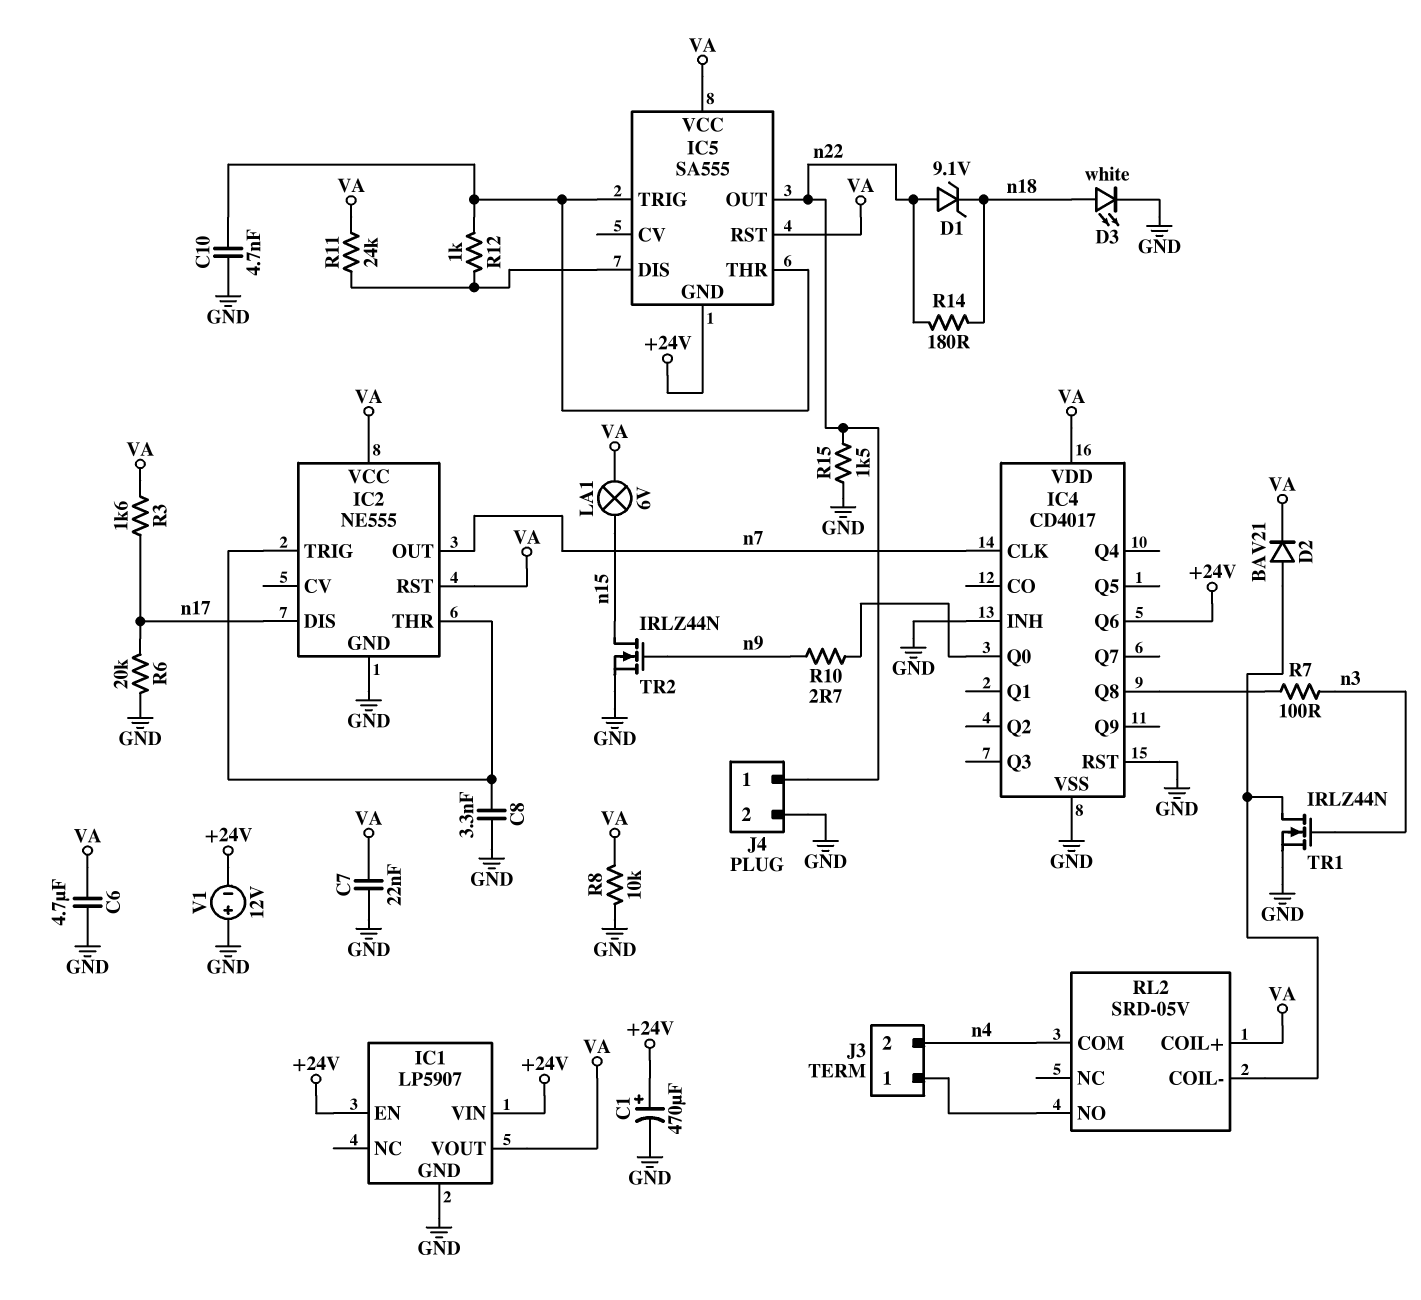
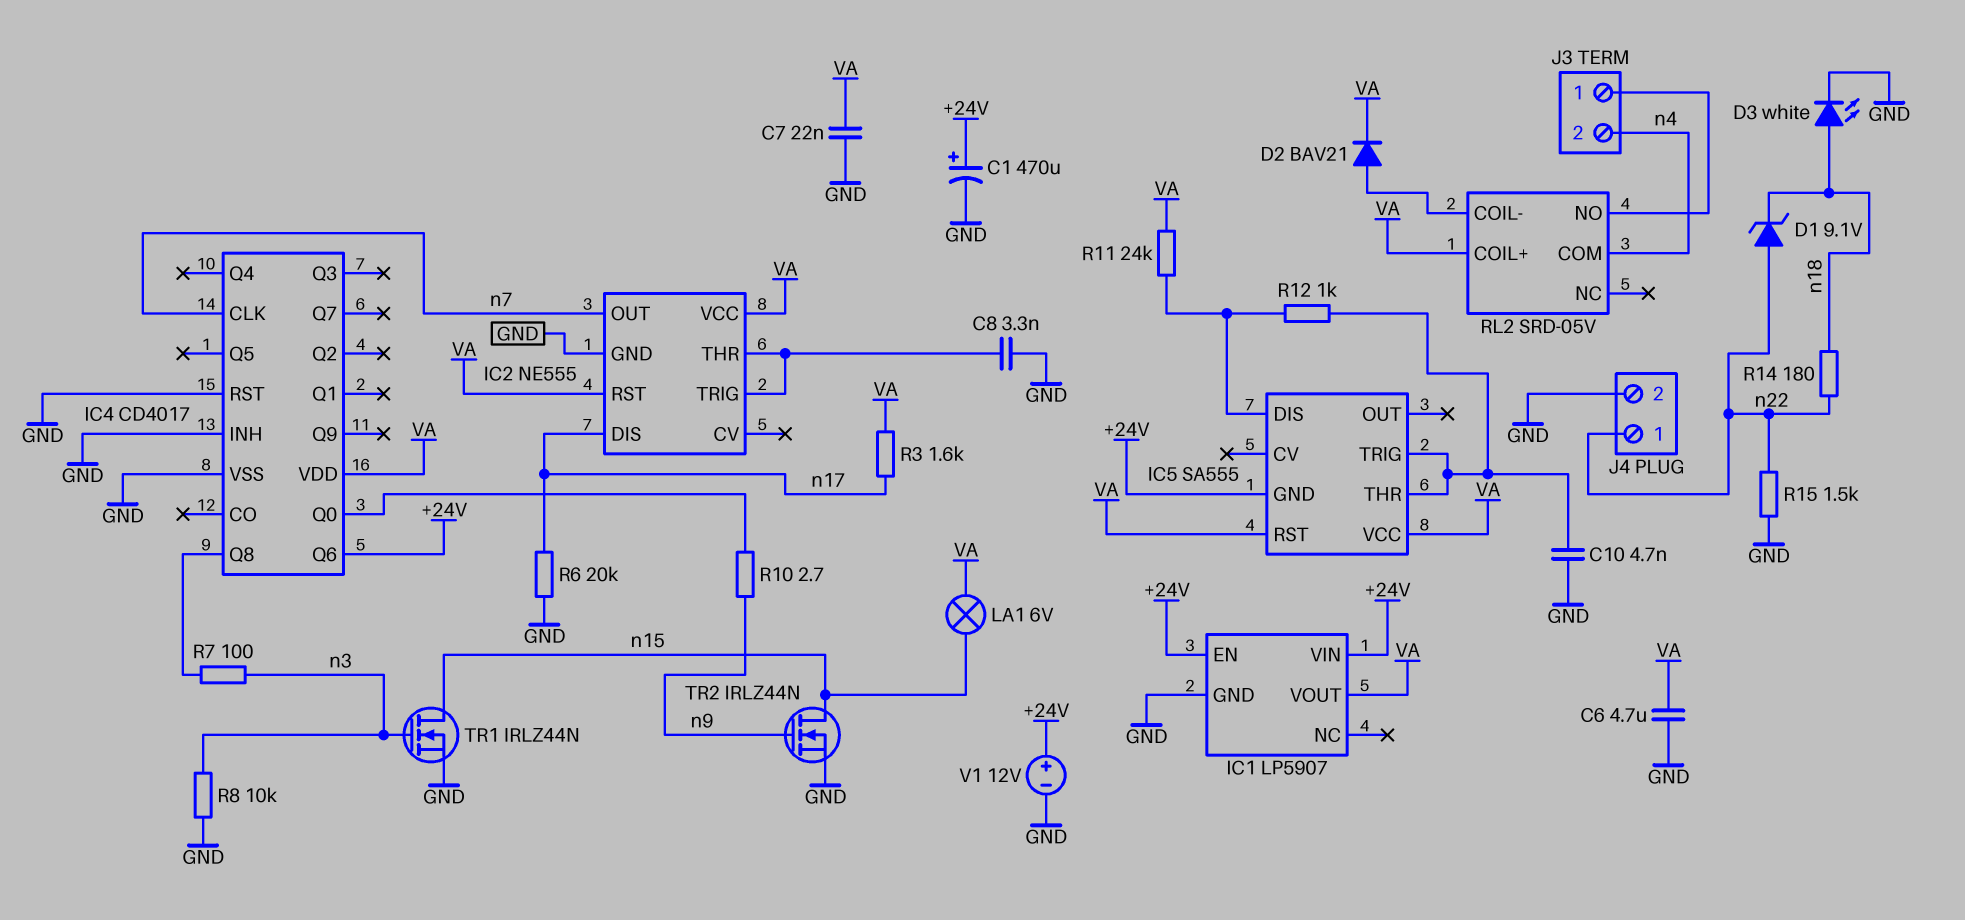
IC5 pin OUT: n22 -> none
R8: 10k (GND, VA) -> 10k (GND, n3)
TR1: NMOS IRLZ44N (G n3, D RL2/COIL-, S GND) -> NMOS IRLZ44N (G n3, D n15, S GND)
V1: 12V (plus GND, minus +24V) -> 12V (plus +24V, minus GND)

